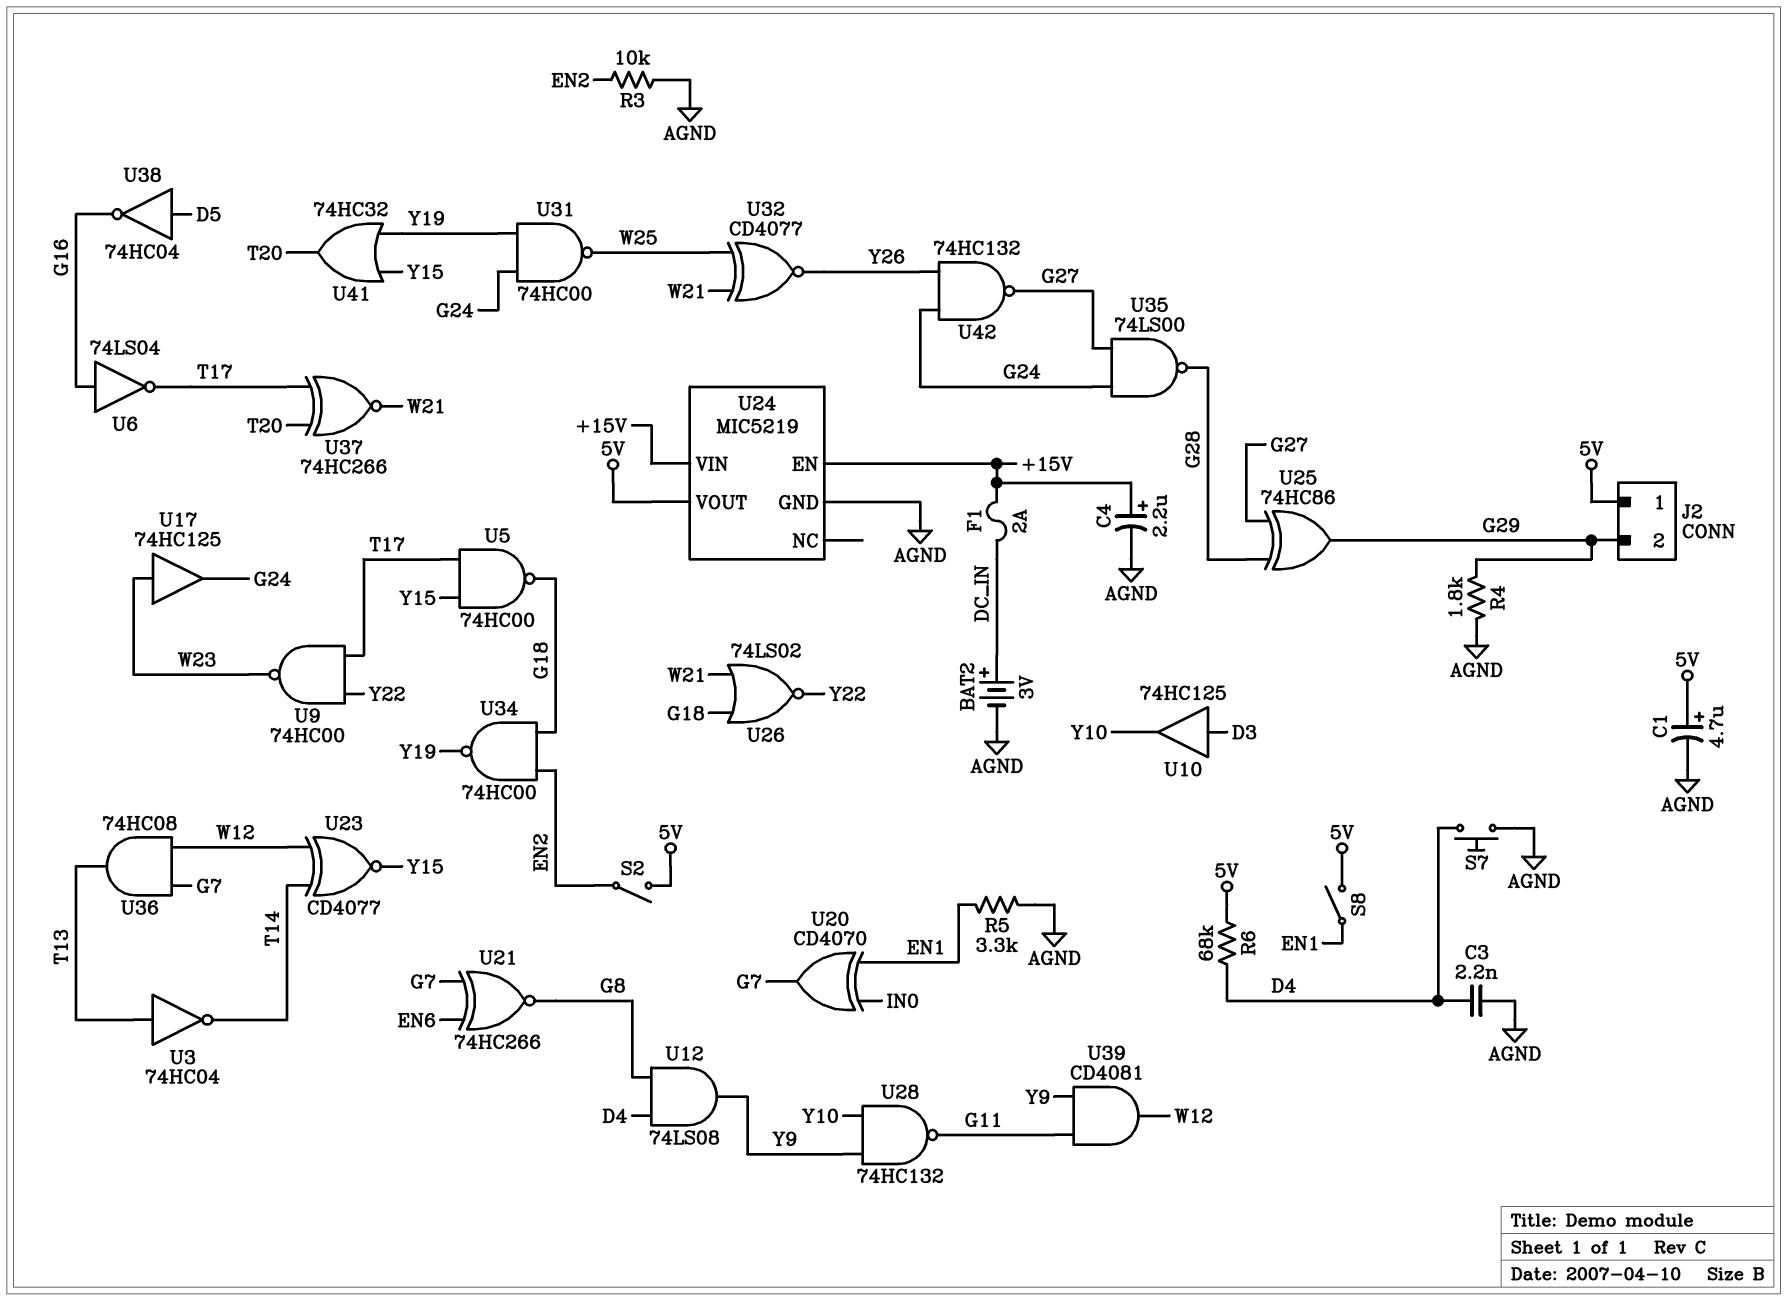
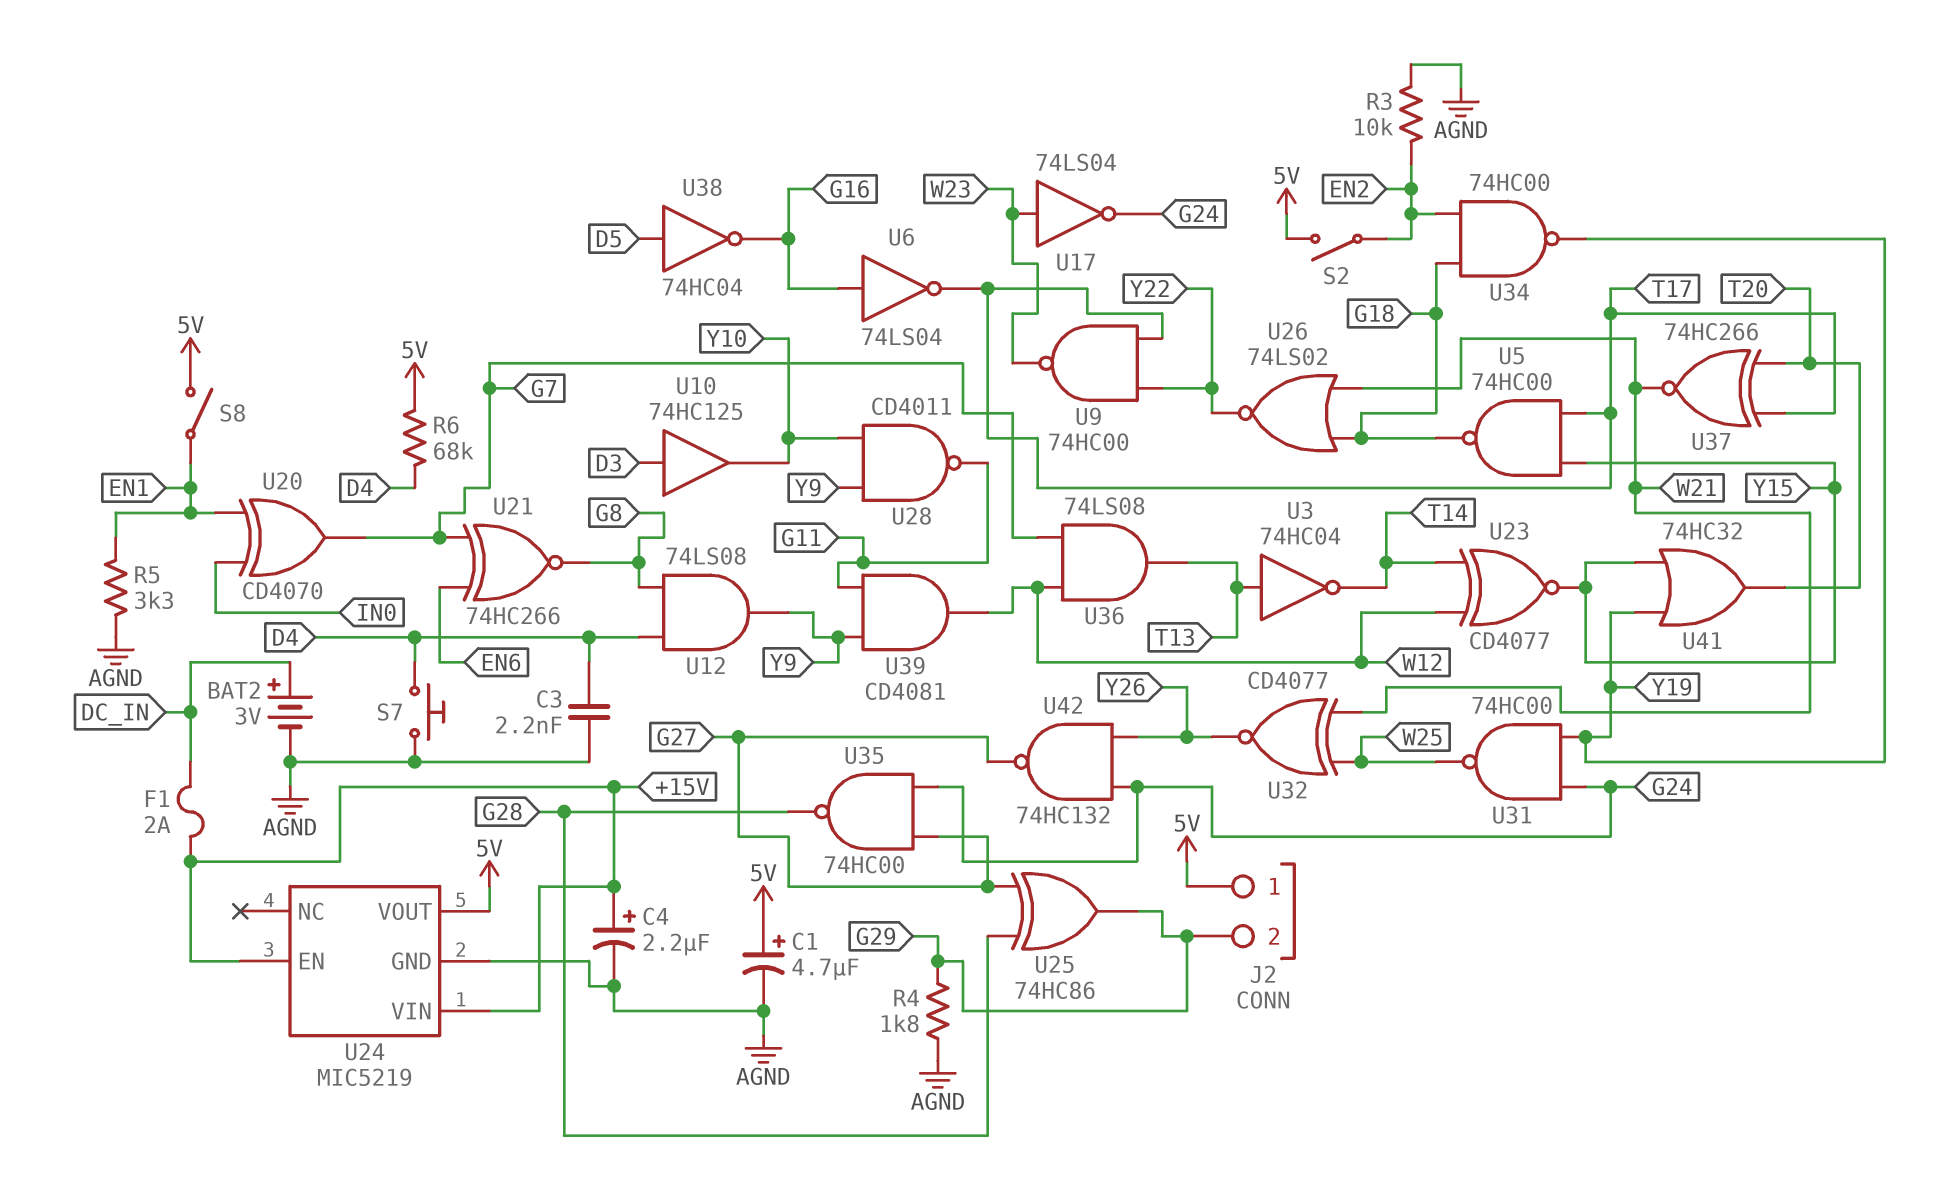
U17: buffer 74HC125 (in W23, out G24) -> NOT 74LS04 (in W23, out G24)
U28: NAND 74HC132 (in Y9, in Y10, out G11) -> NAND CD4011 (in Y9, in Y10, out G11)
U35: NAND 74LS00 (in G24, in G27, out G28) -> NAND 74HC00 (in G24, in G27, out G28)
U36: AND 74HC08 (in G7, in W12, out T13) -> AND 74LS08 (in G7, in W12, out T13)

